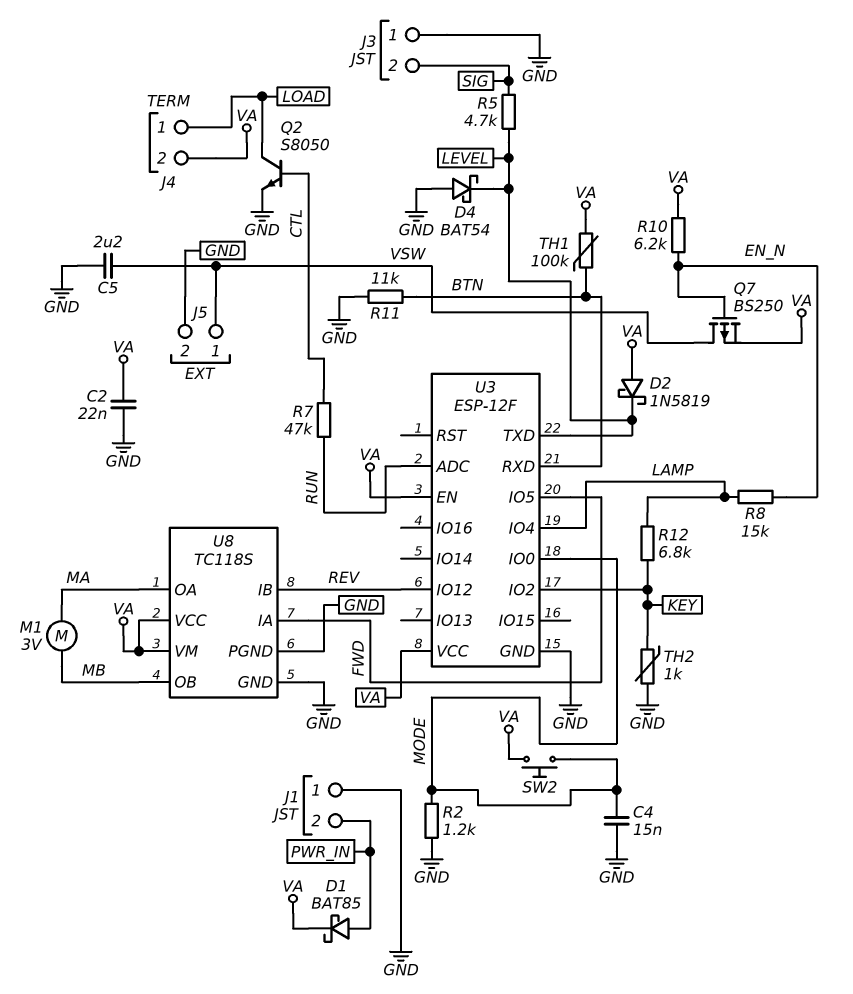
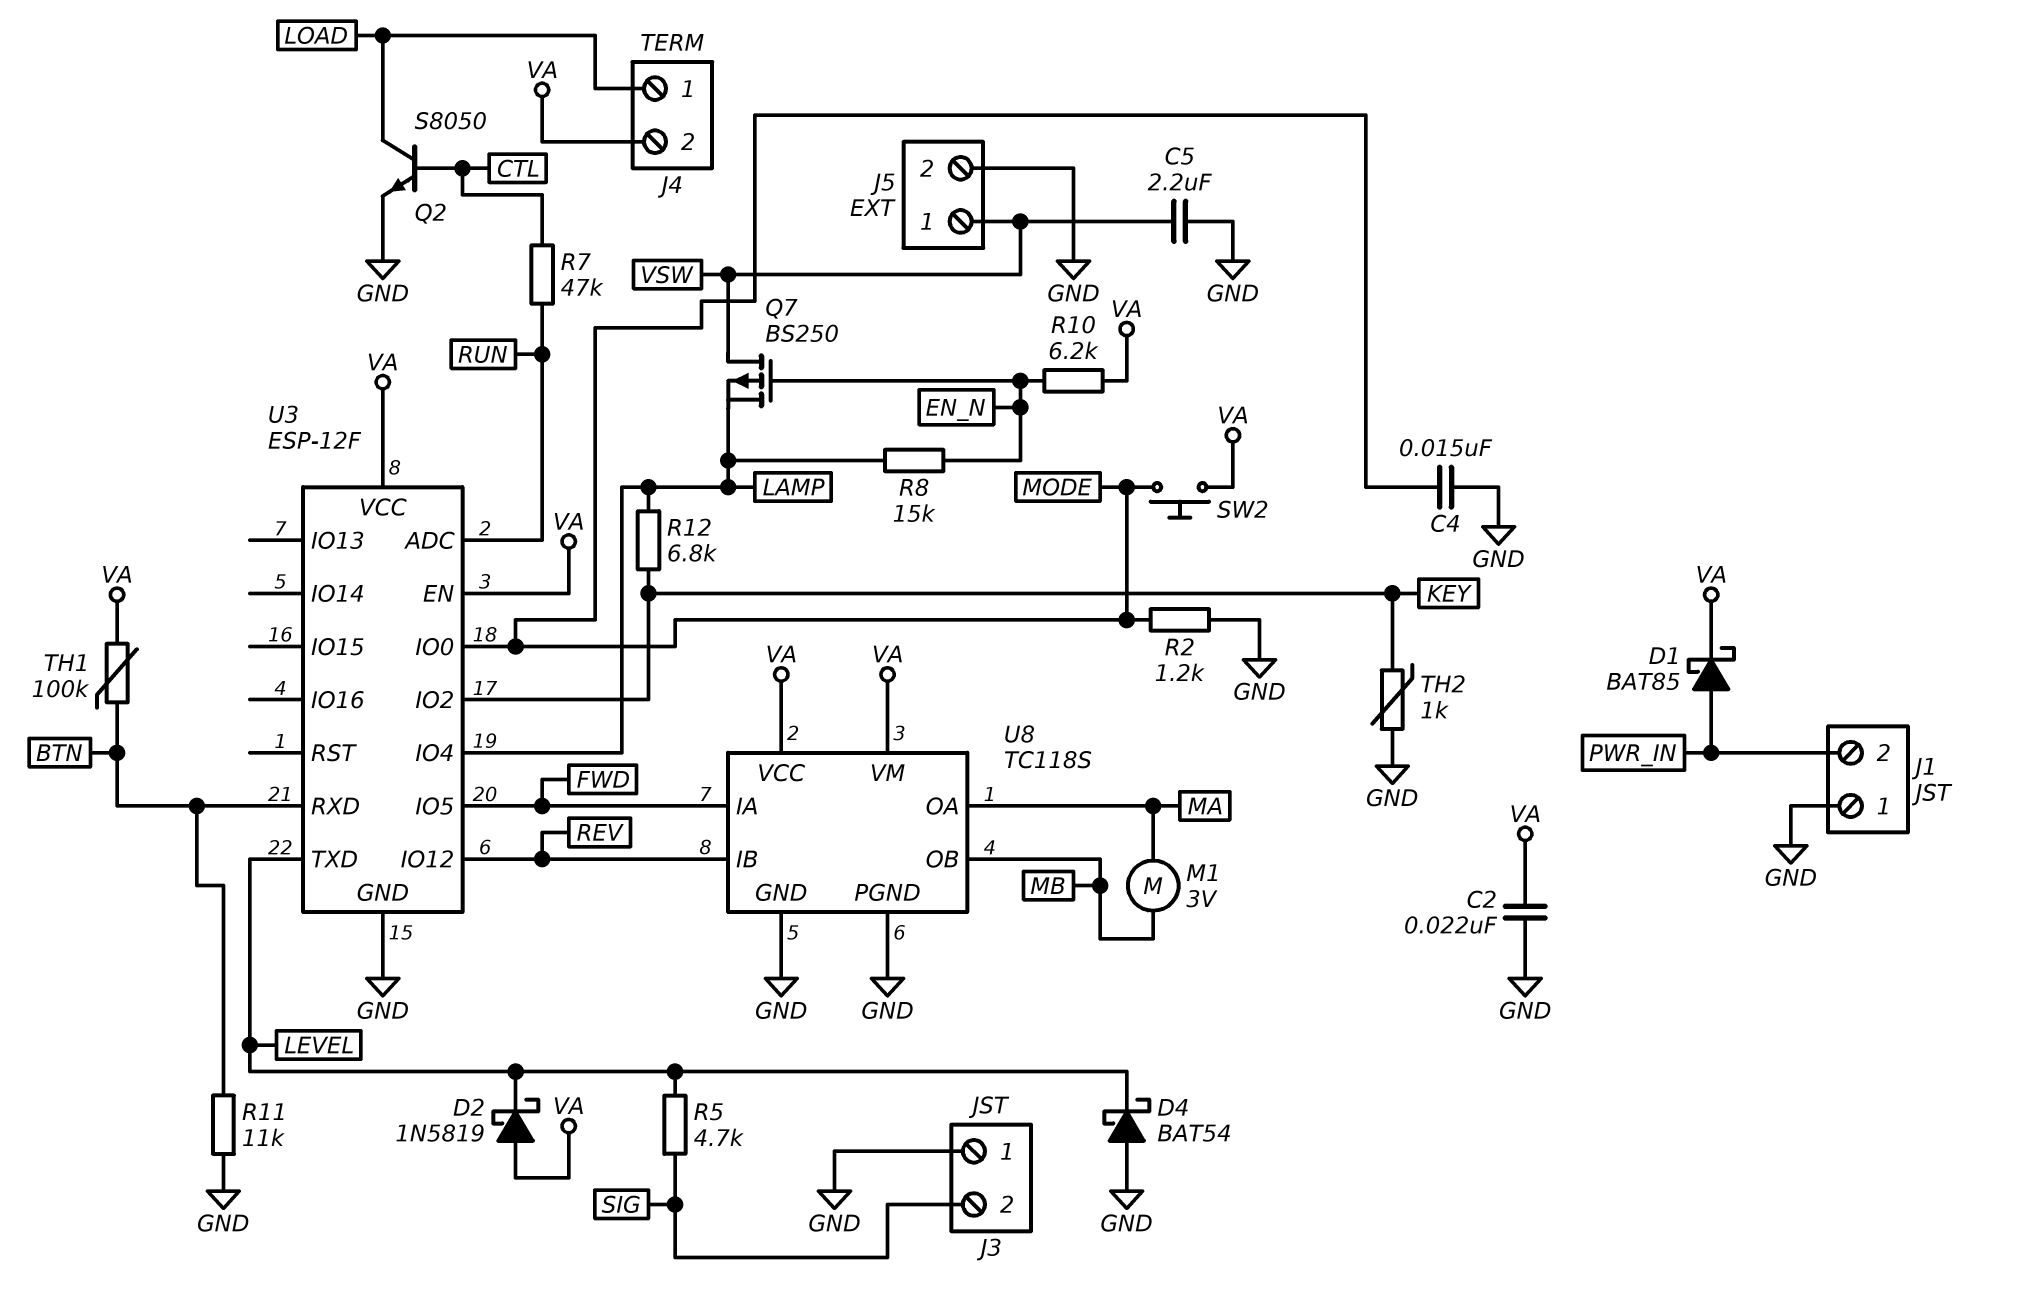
Q7: PMOS BS250 (G EN_N, D VSW, S VA) -> PMOS BS250 (G EN_N, D VSW, S LAMP)

